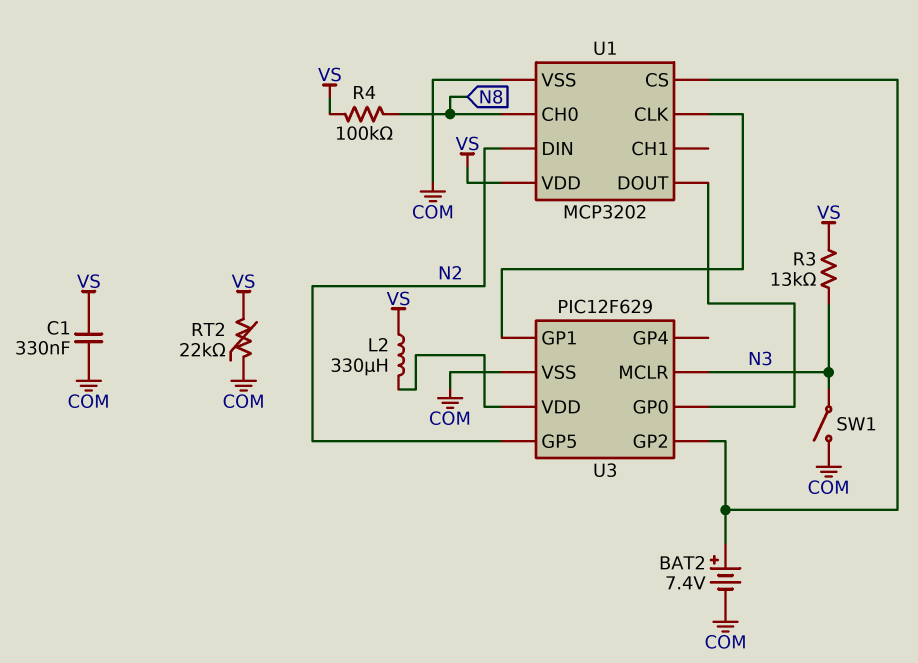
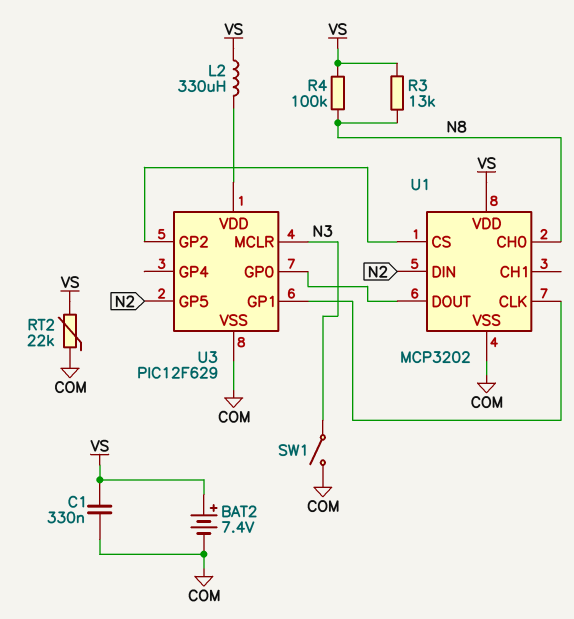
BAT2: 7.4V (plus U1/CS, minus COM) -> 7.4V (plus VS, minus COM)
R3: 13k (N3, VS) -> 13k (N8, VS)

